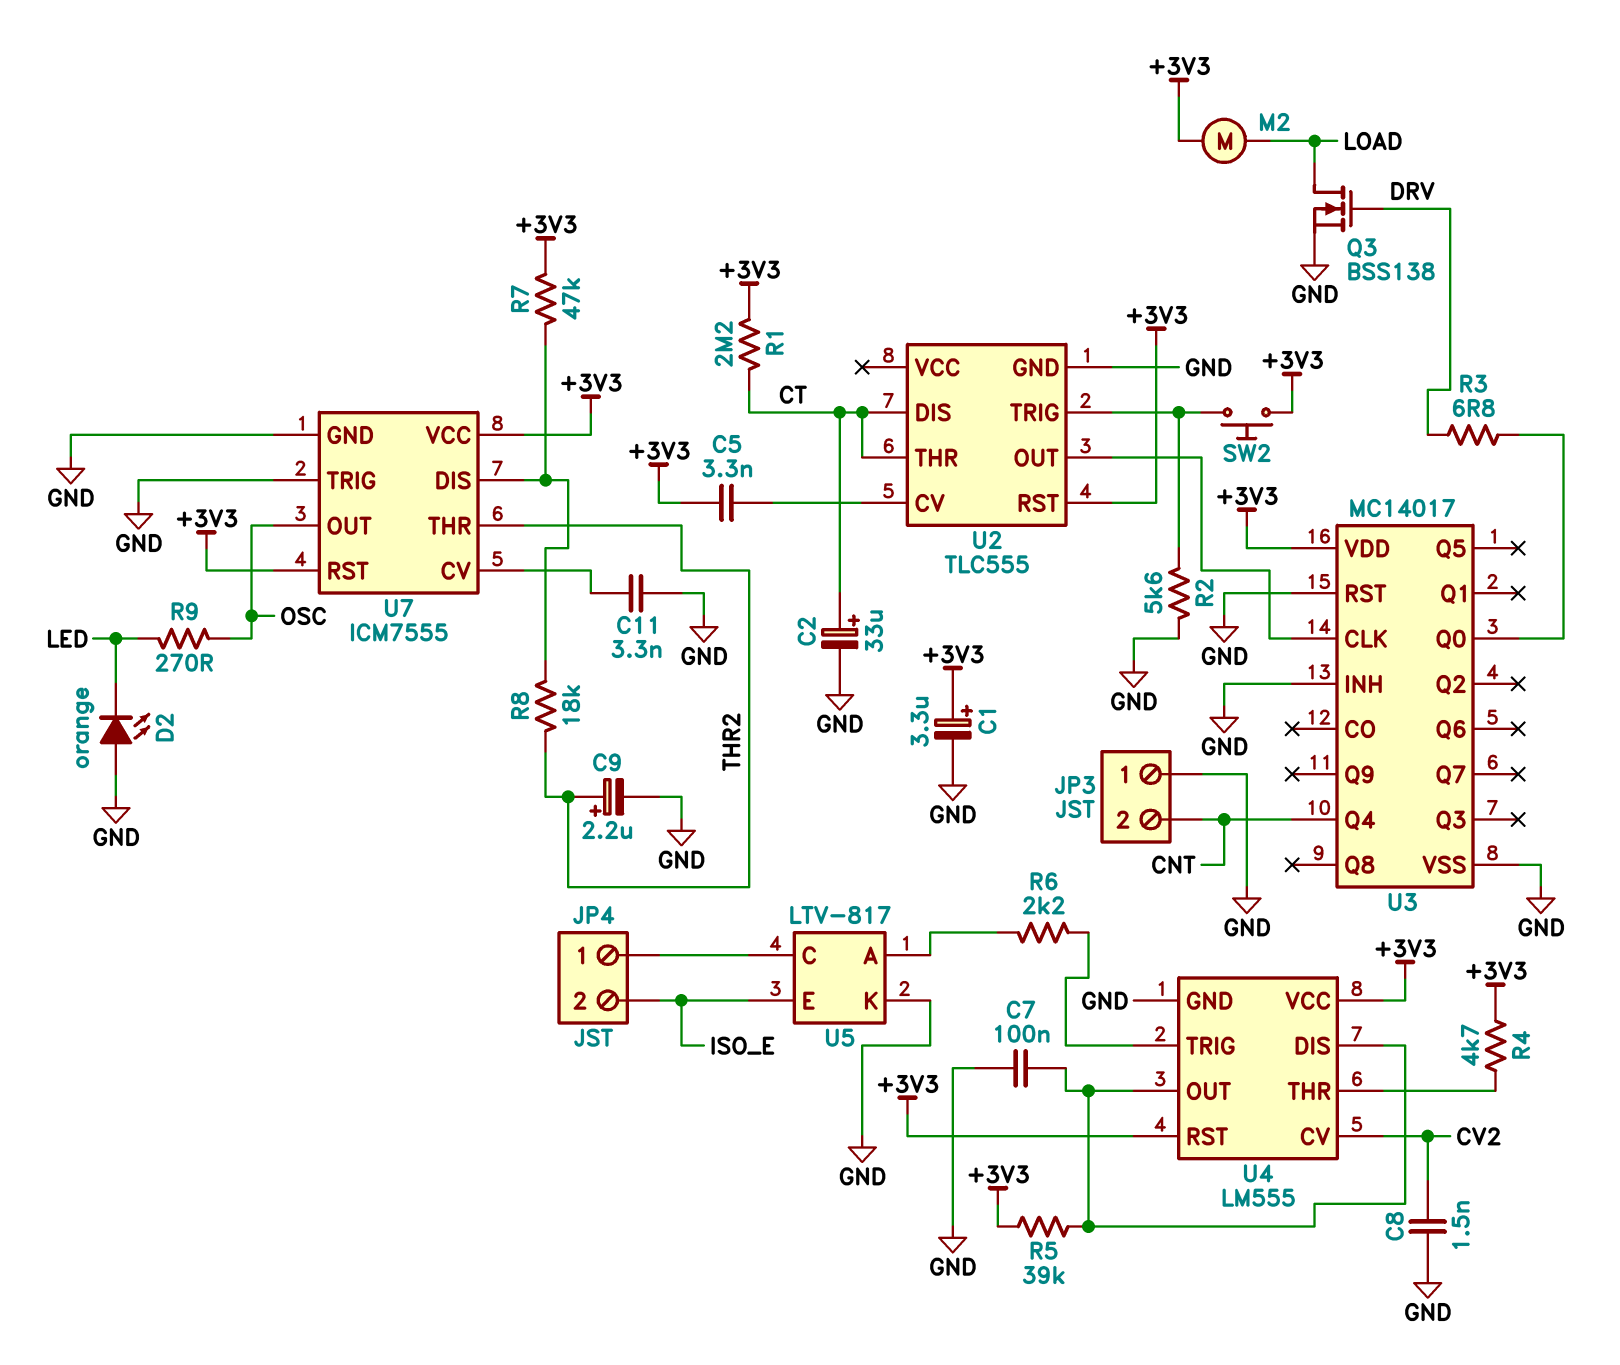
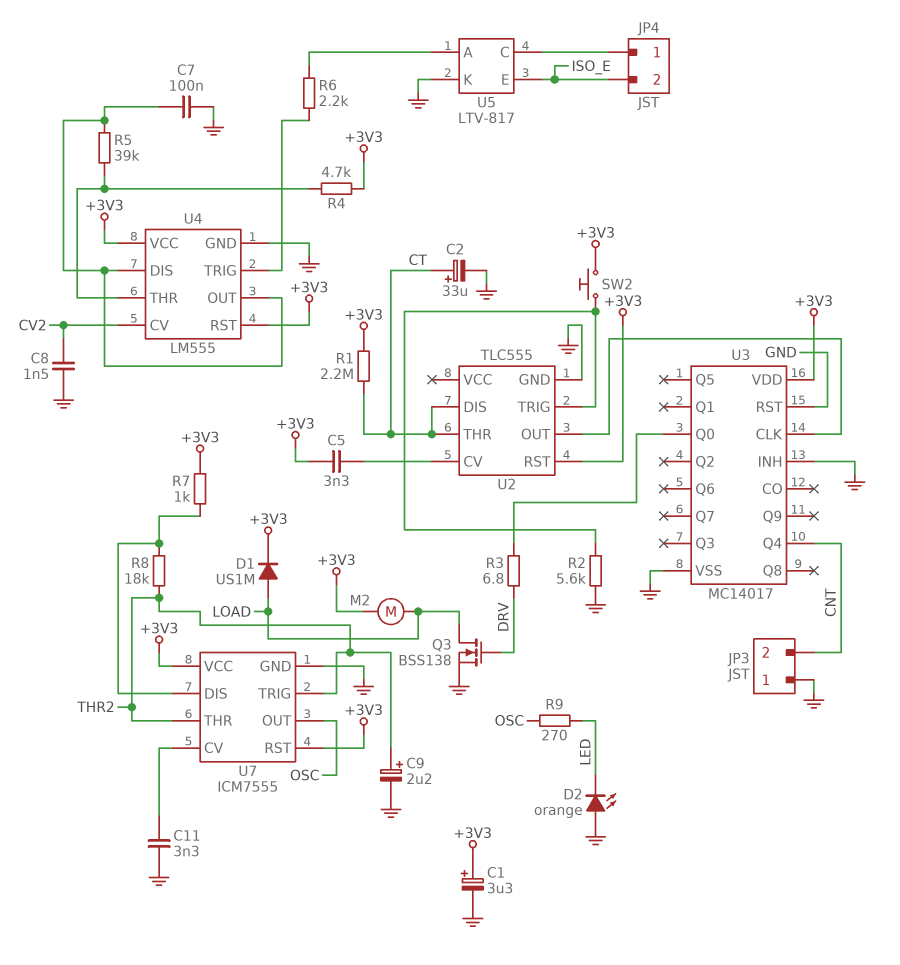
D1: none -> diode US1M (A LOAD, K +3V3)
R5: 39k (+3V3, U4/DIS) -> 39k (U4/DIS, U4/THR)
R7: 47k (+3V3, U7/DIS) -> 1k (+3V3, U7/DIS)
U7 pin TRIG: GND -> THR2

